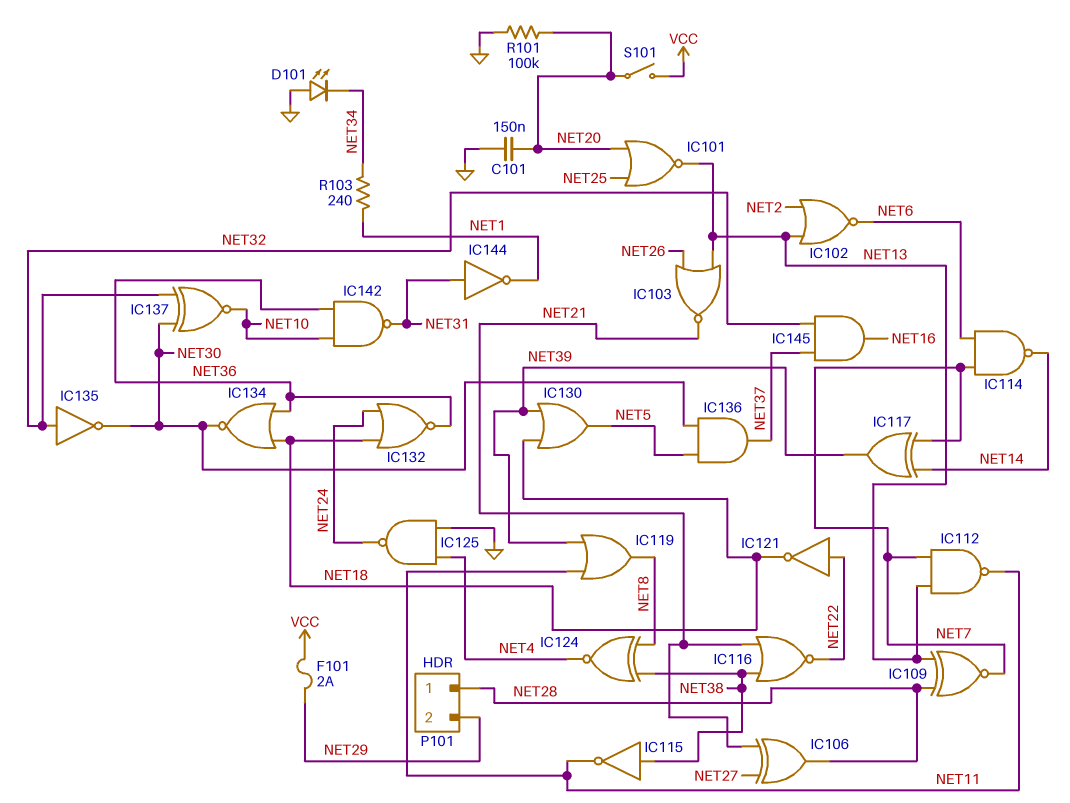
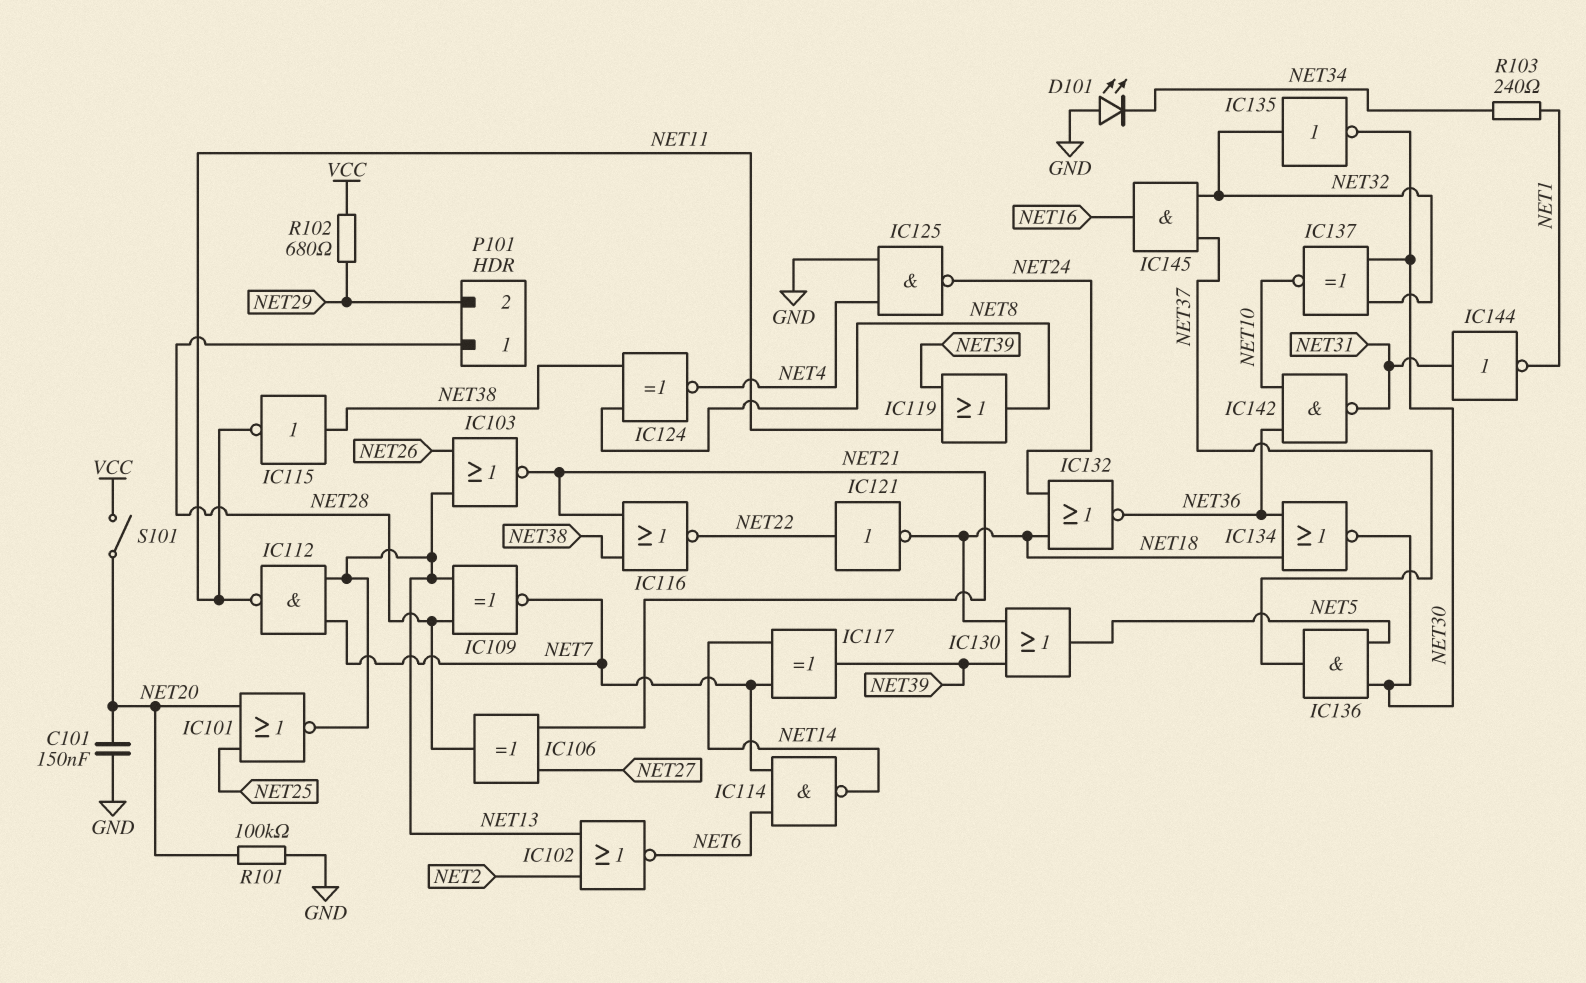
F101: 2A (NET29, VCC) -> none
R102: none -> 680 (NET29, VCC)

